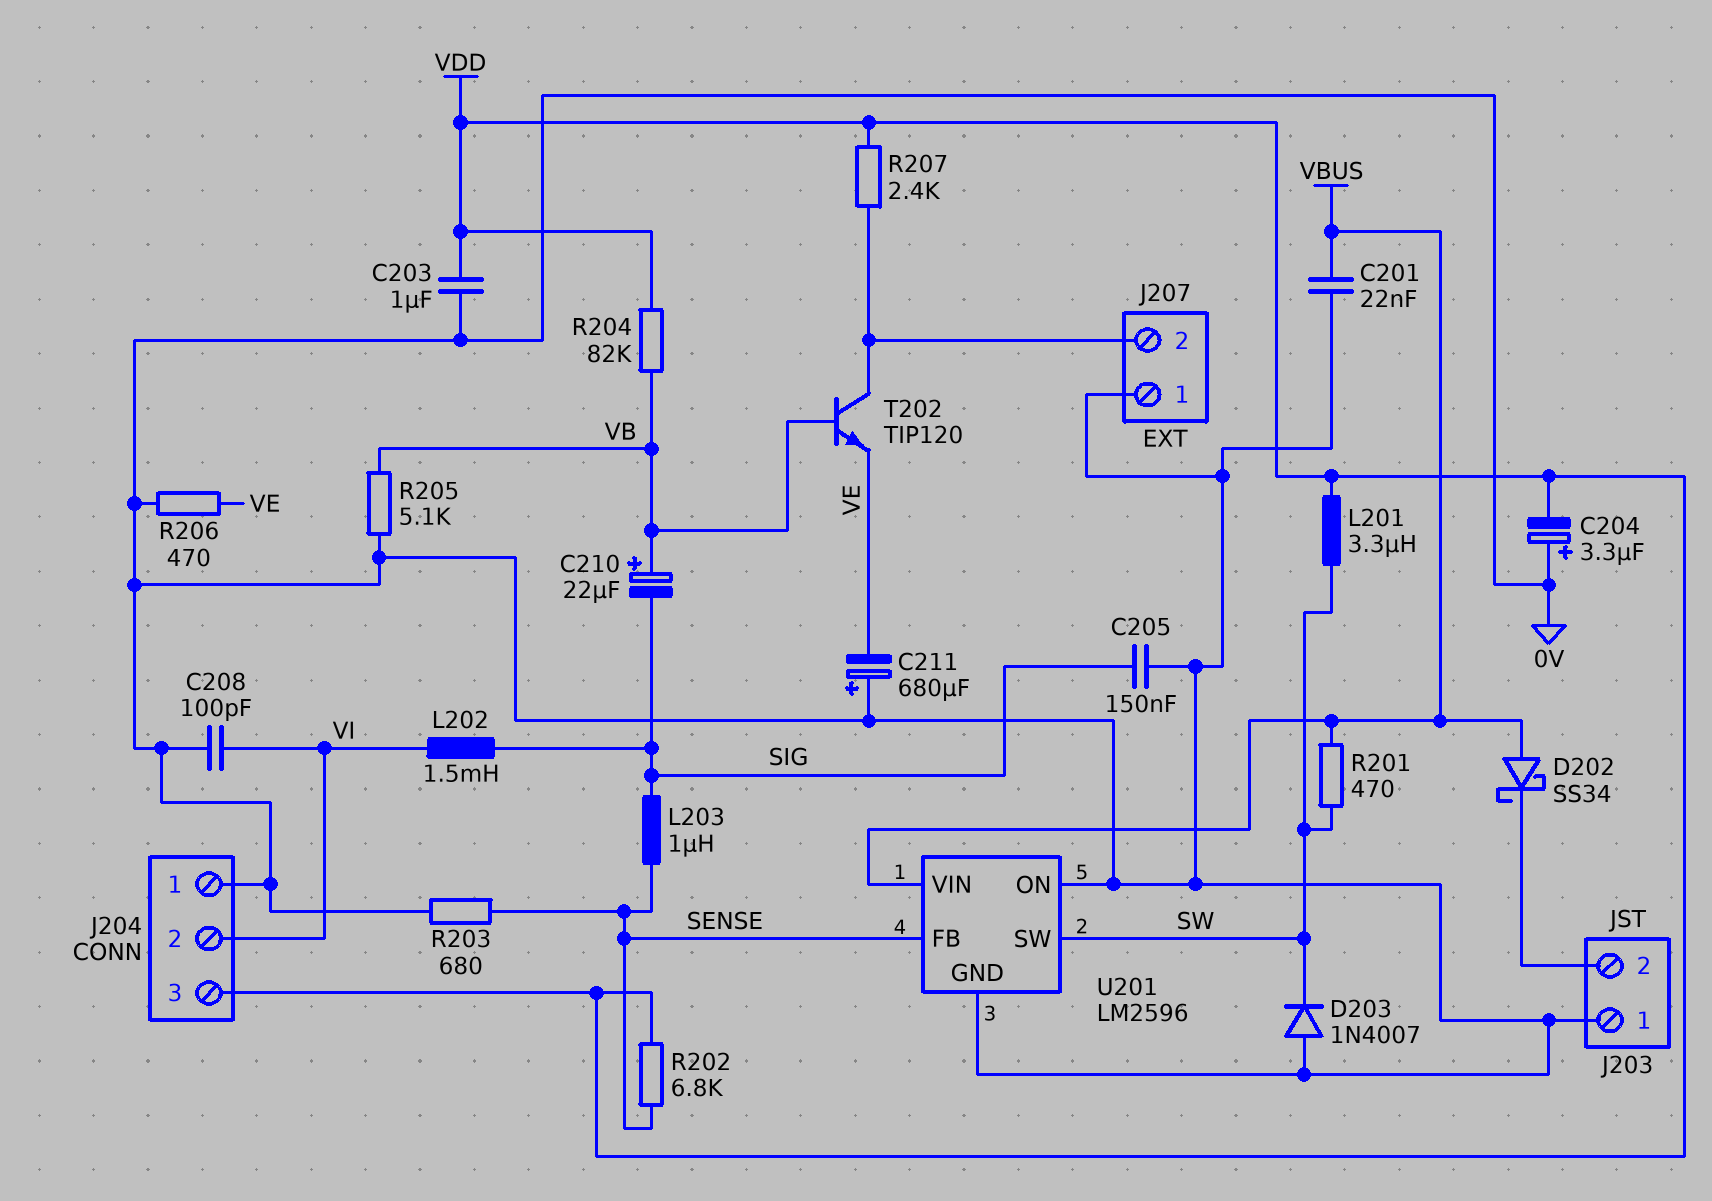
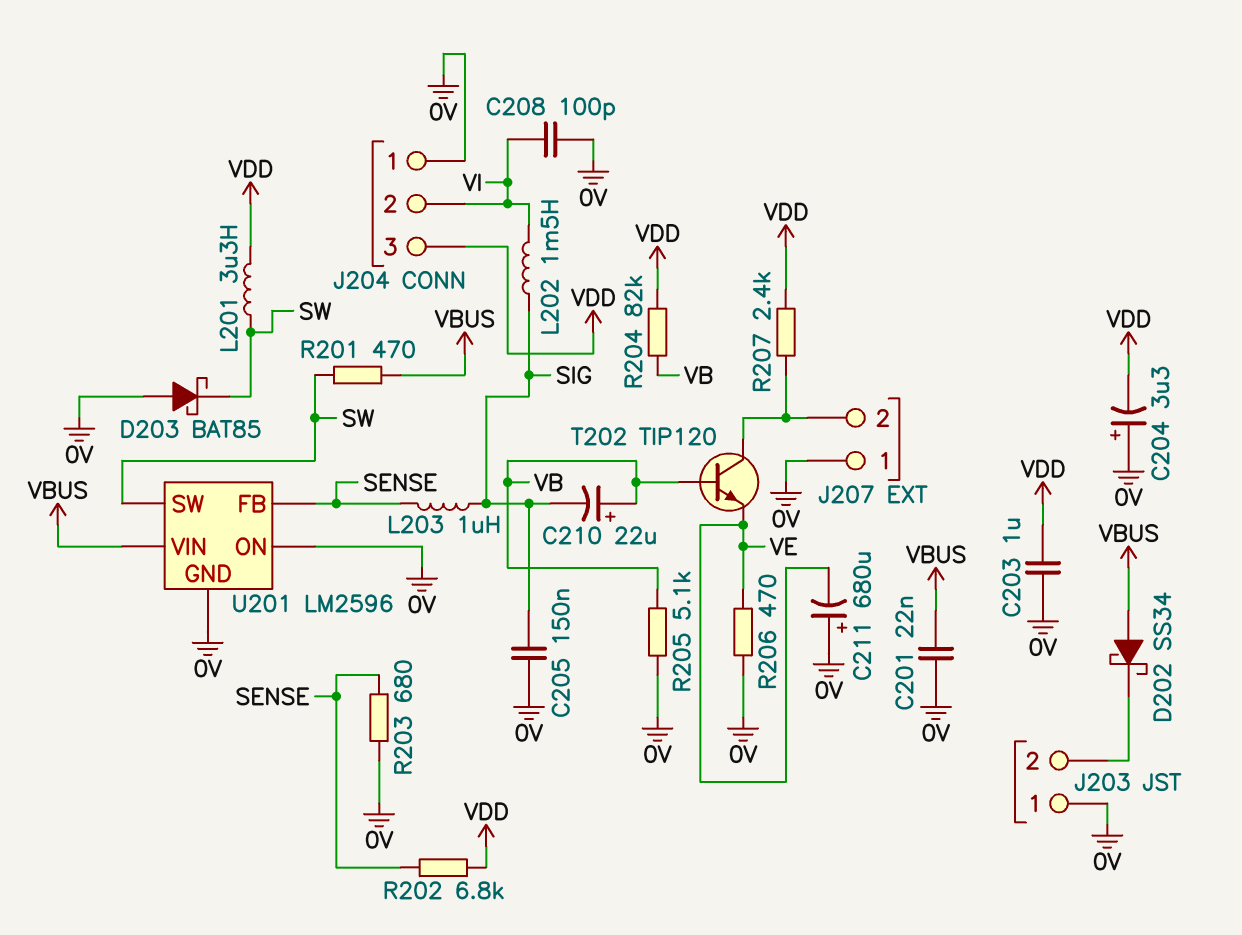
D203: diode 1N4007 (A 0V, K SW) -> schottky BAT85 (A 0V, K SW)

